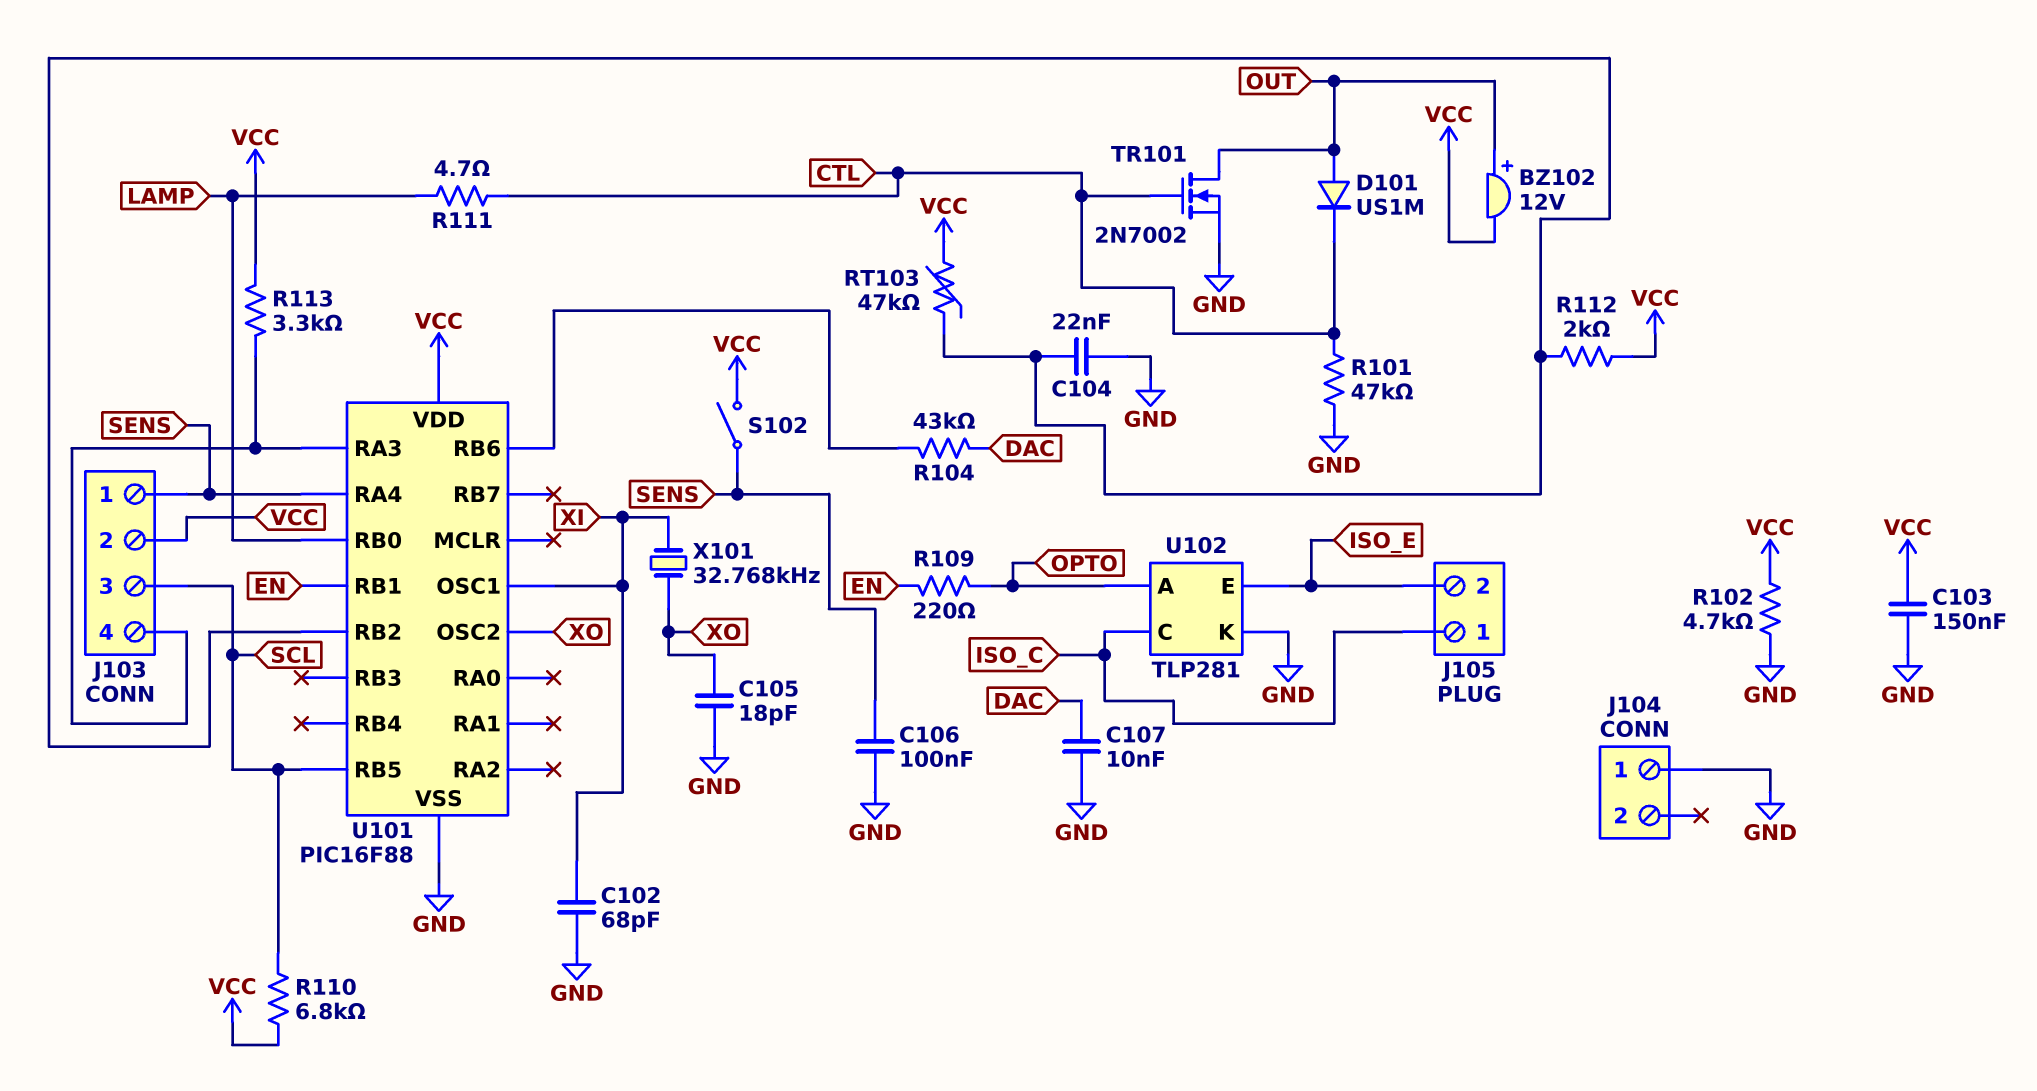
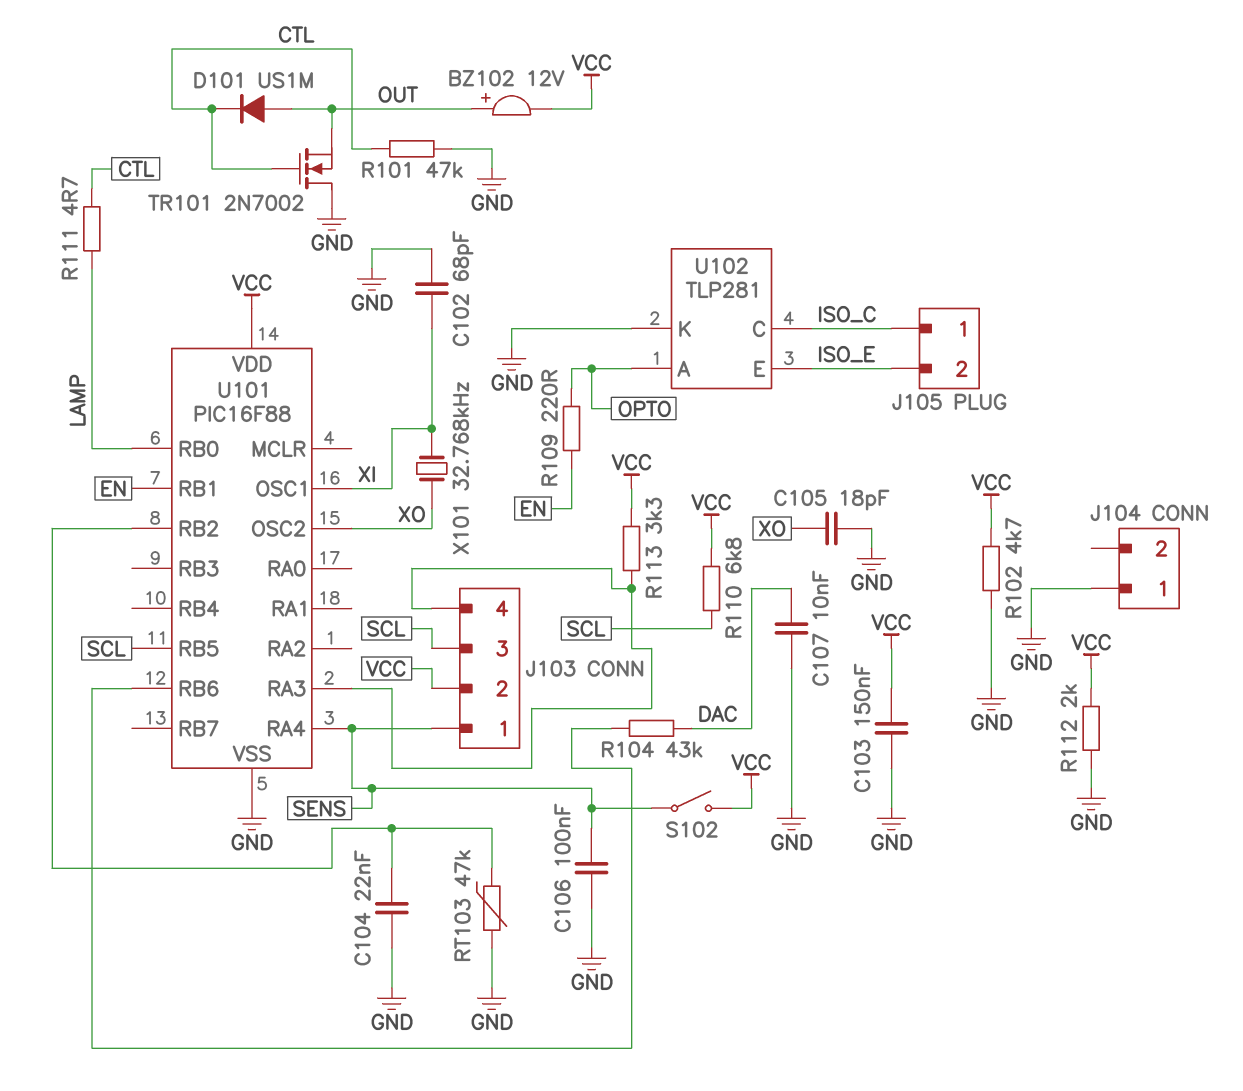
R112: 2k (U101/RB2, VCC) -> 2k (GND, VCC)
RT103: 47k (U101/RB2, VCC) -> 47k (GND, U101/RB2)
TR101: NMOS 2N7002 (G CTL, D OUT, S GND) -> NMOS 2N7002 (G CTL, D GND, S OUT)

